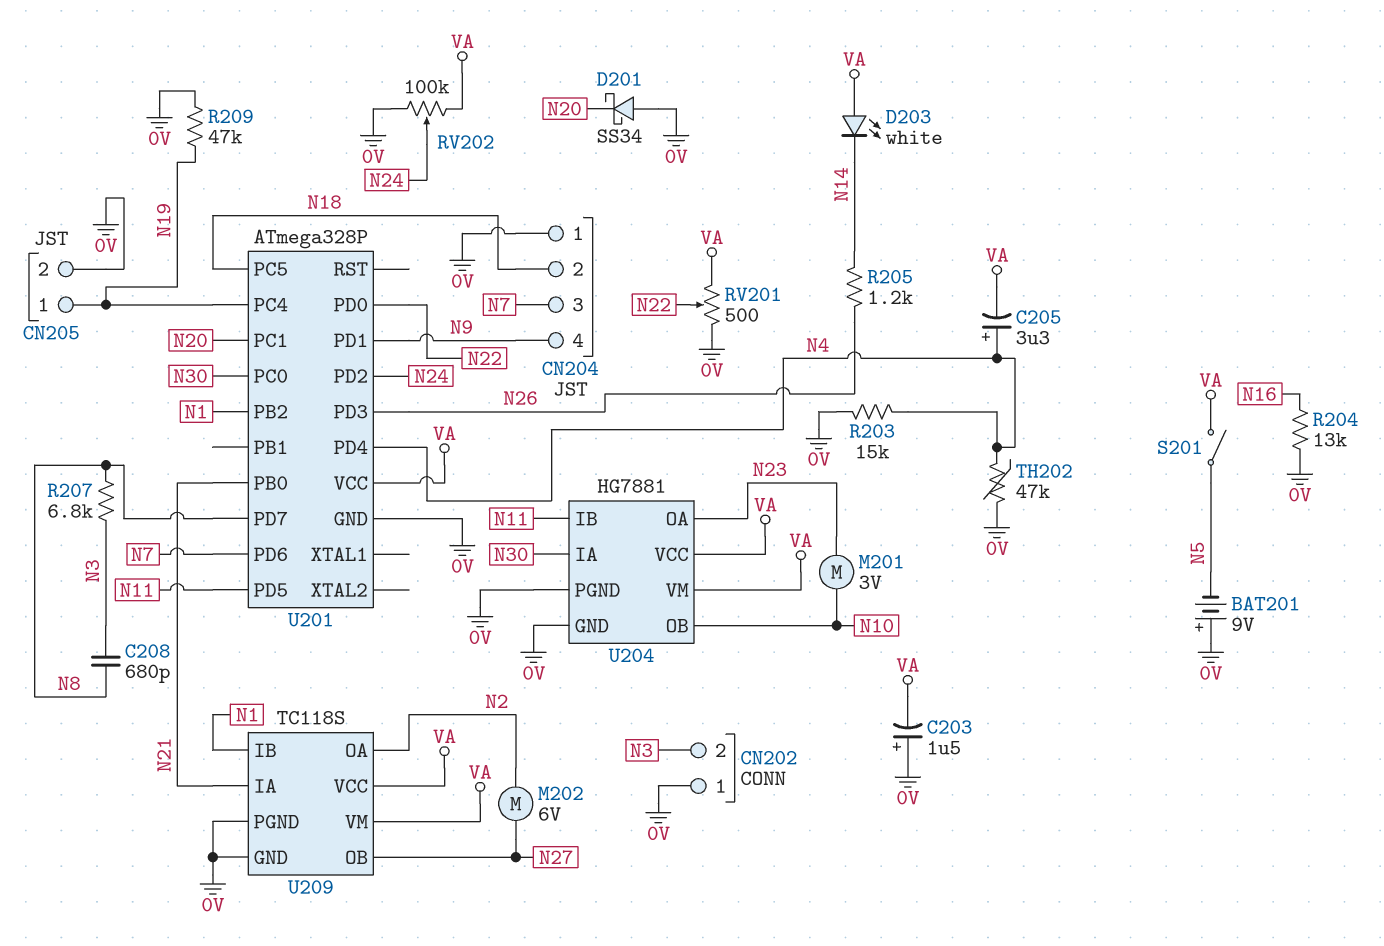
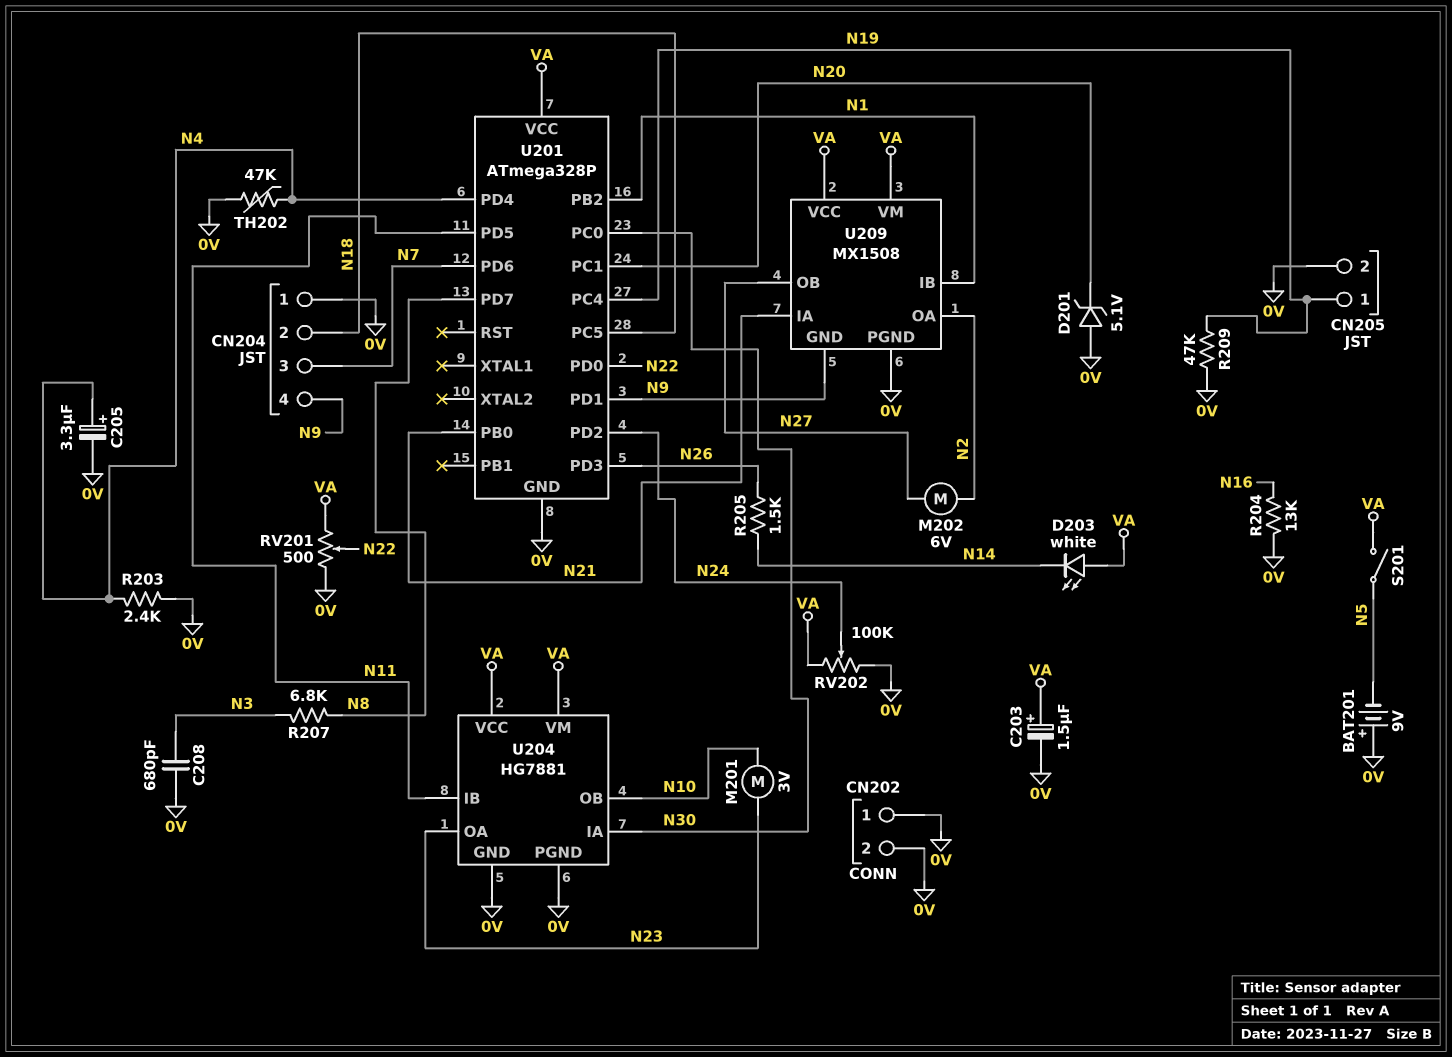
C203: 1.5uF (plus 0V, minus VA) -> 1.5uF (plus VA, minus 0V)
C205: 3.3uF (plus N4, minus VA) -> 3.3uF (plus N4, minus 0V)
C208: 680pF (N3, N8) -> 680pF (0V, N3)
CN202 pin 2: N3 -> 0V
D201: schottky SS34 (A 0V, K N20) -> zener 5.1V (A 0V, K N20)
R203: 15k (0V, N4) -> 2.4k (0V, N4)
R205: 1.2k (N14, N26) -> 1.5k (N14, N26)
U209: TC118S -> MX1508
U209 pin GND: 0V -> N9

